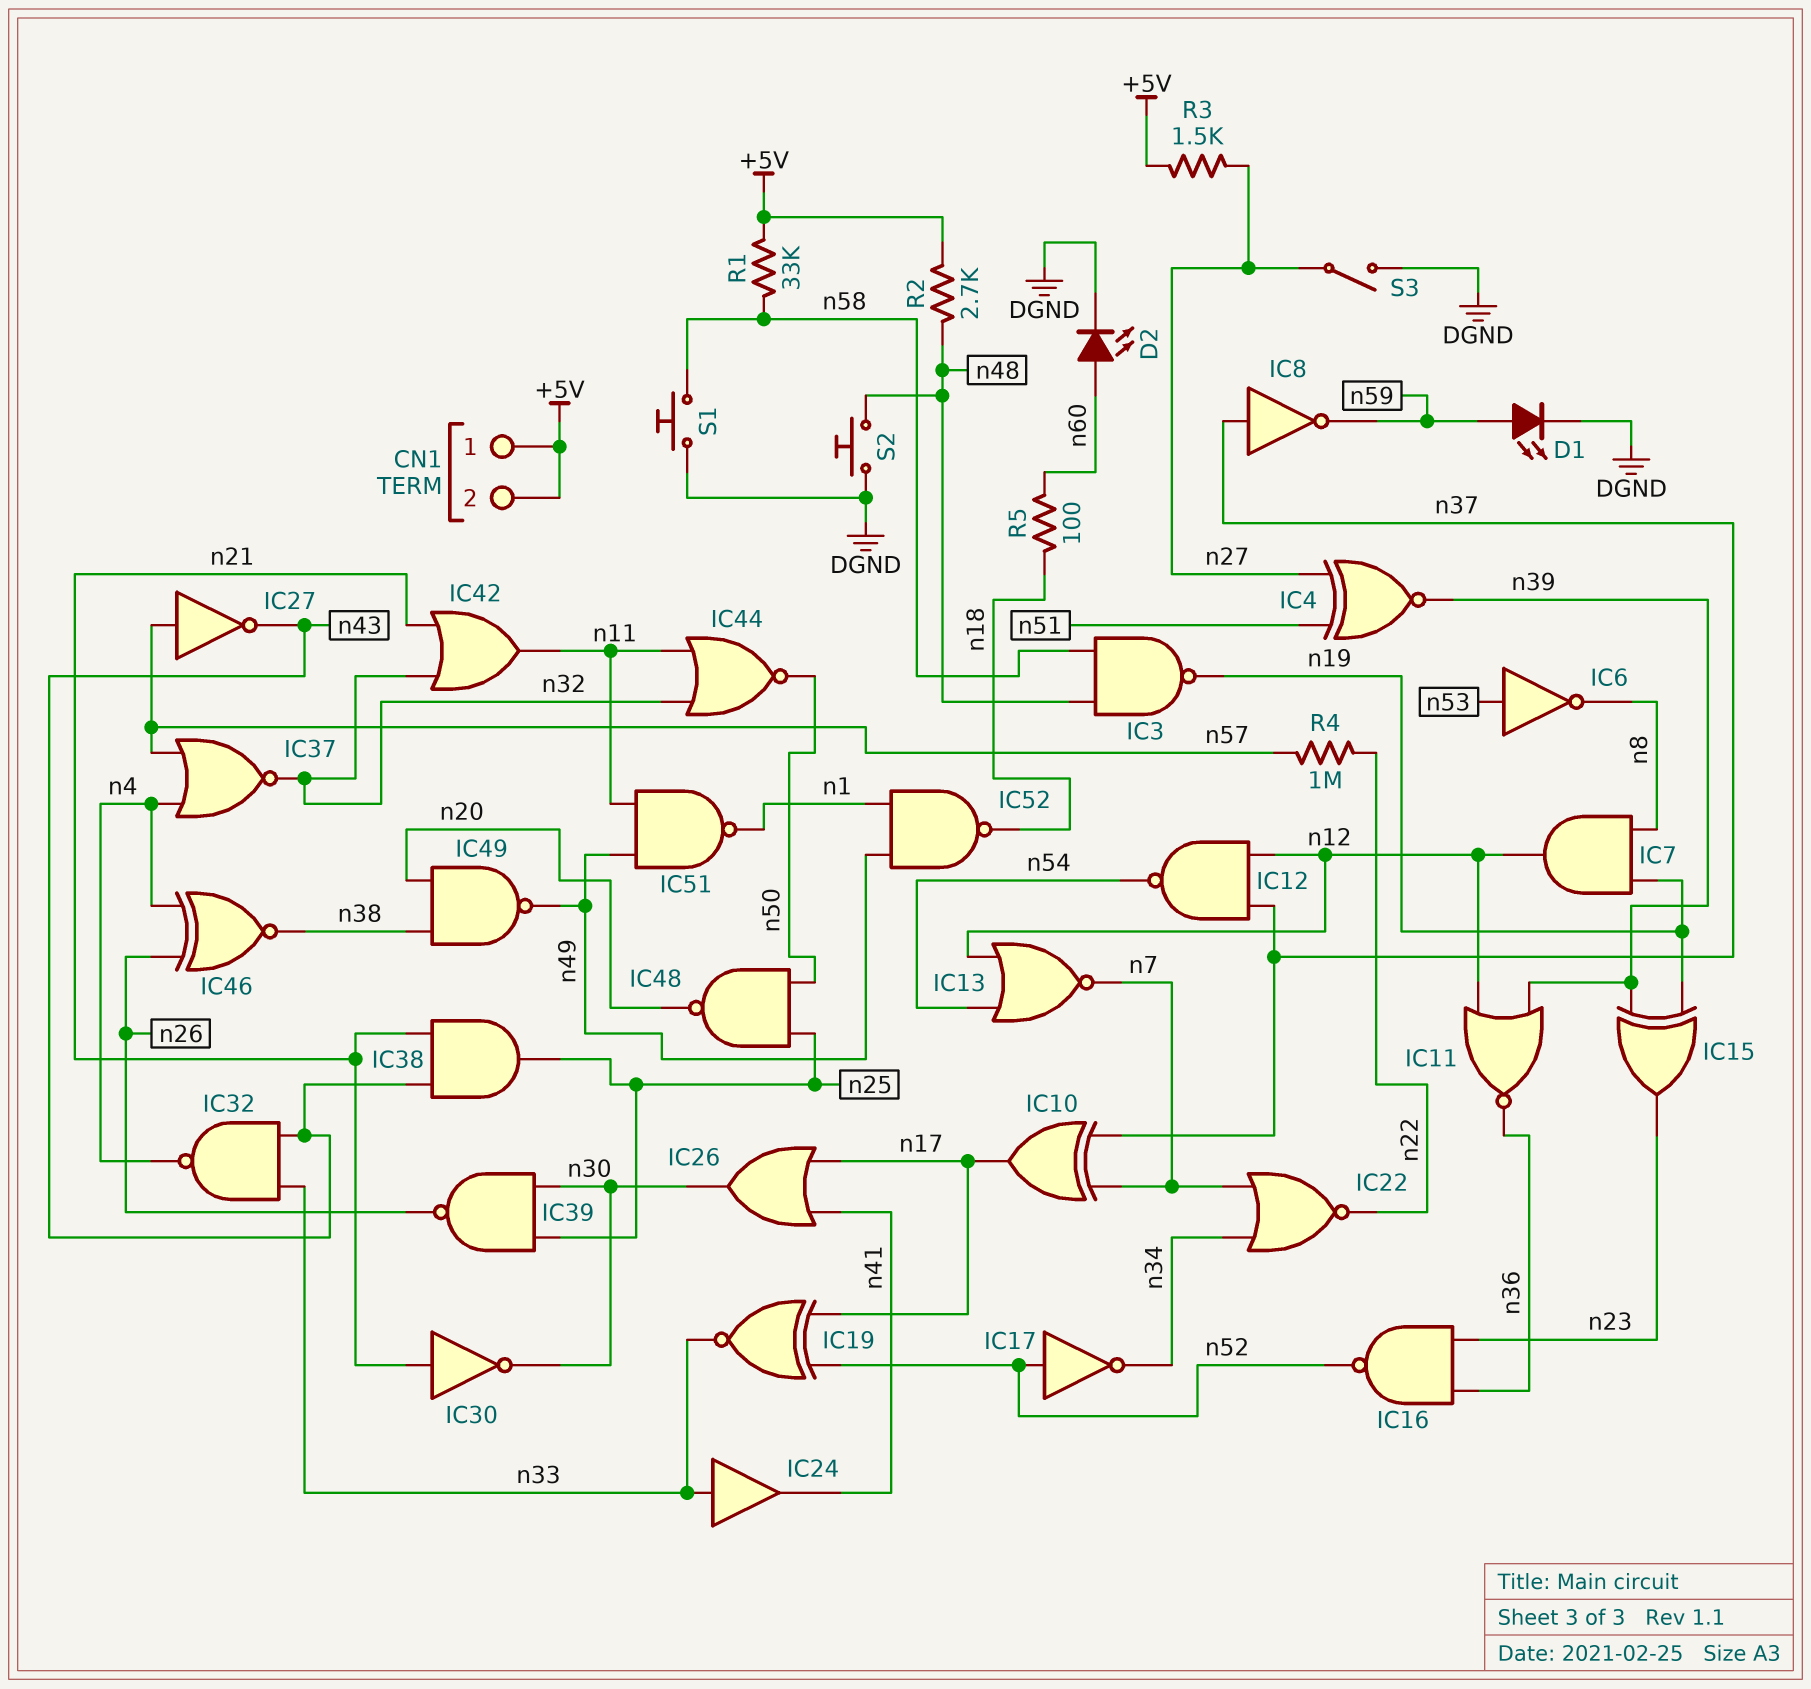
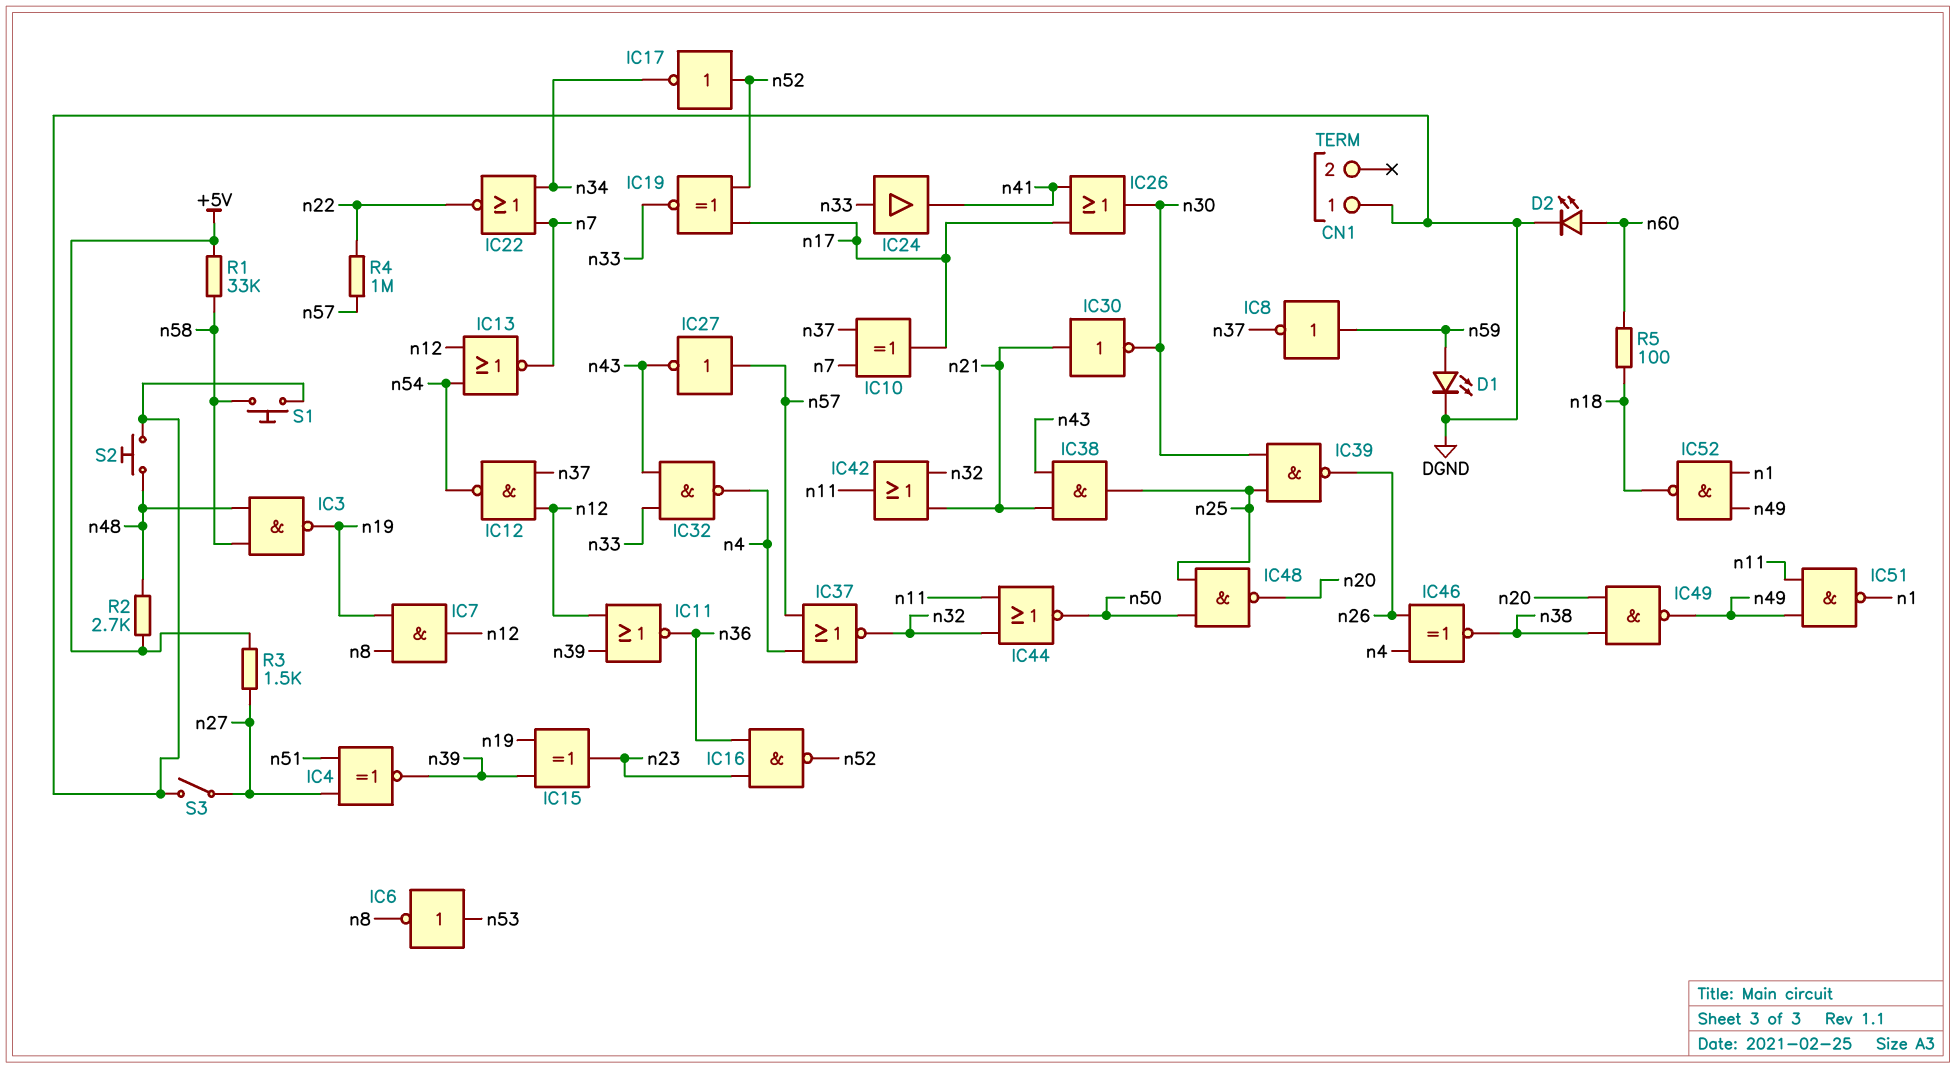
CN1 pin 1: +5V -> DGND
CN1 pin 2: +5V -> none
IC8: NOT (in n37, out n59) -> NOT (in n59, out n37)

